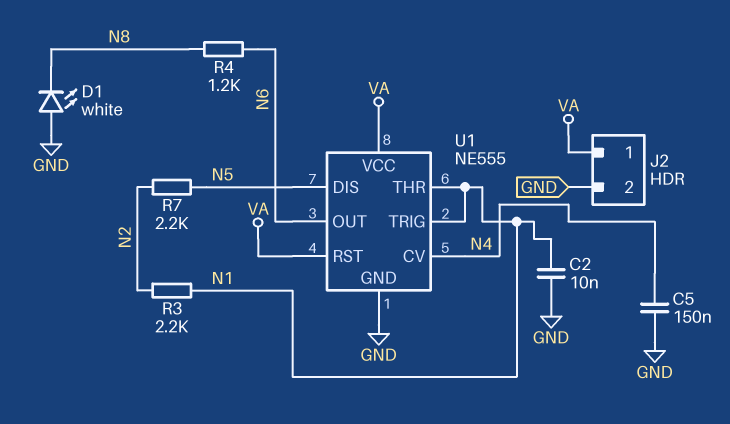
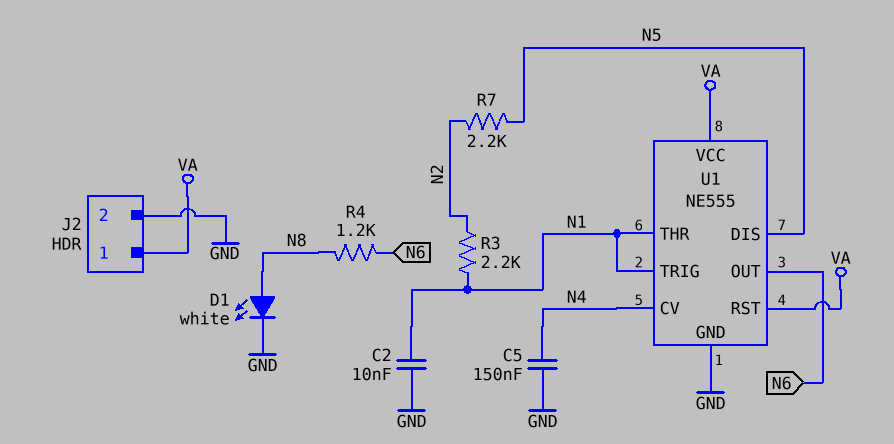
D1: LED white (A GND, K N8) -> LED white (A N8, K GND)

